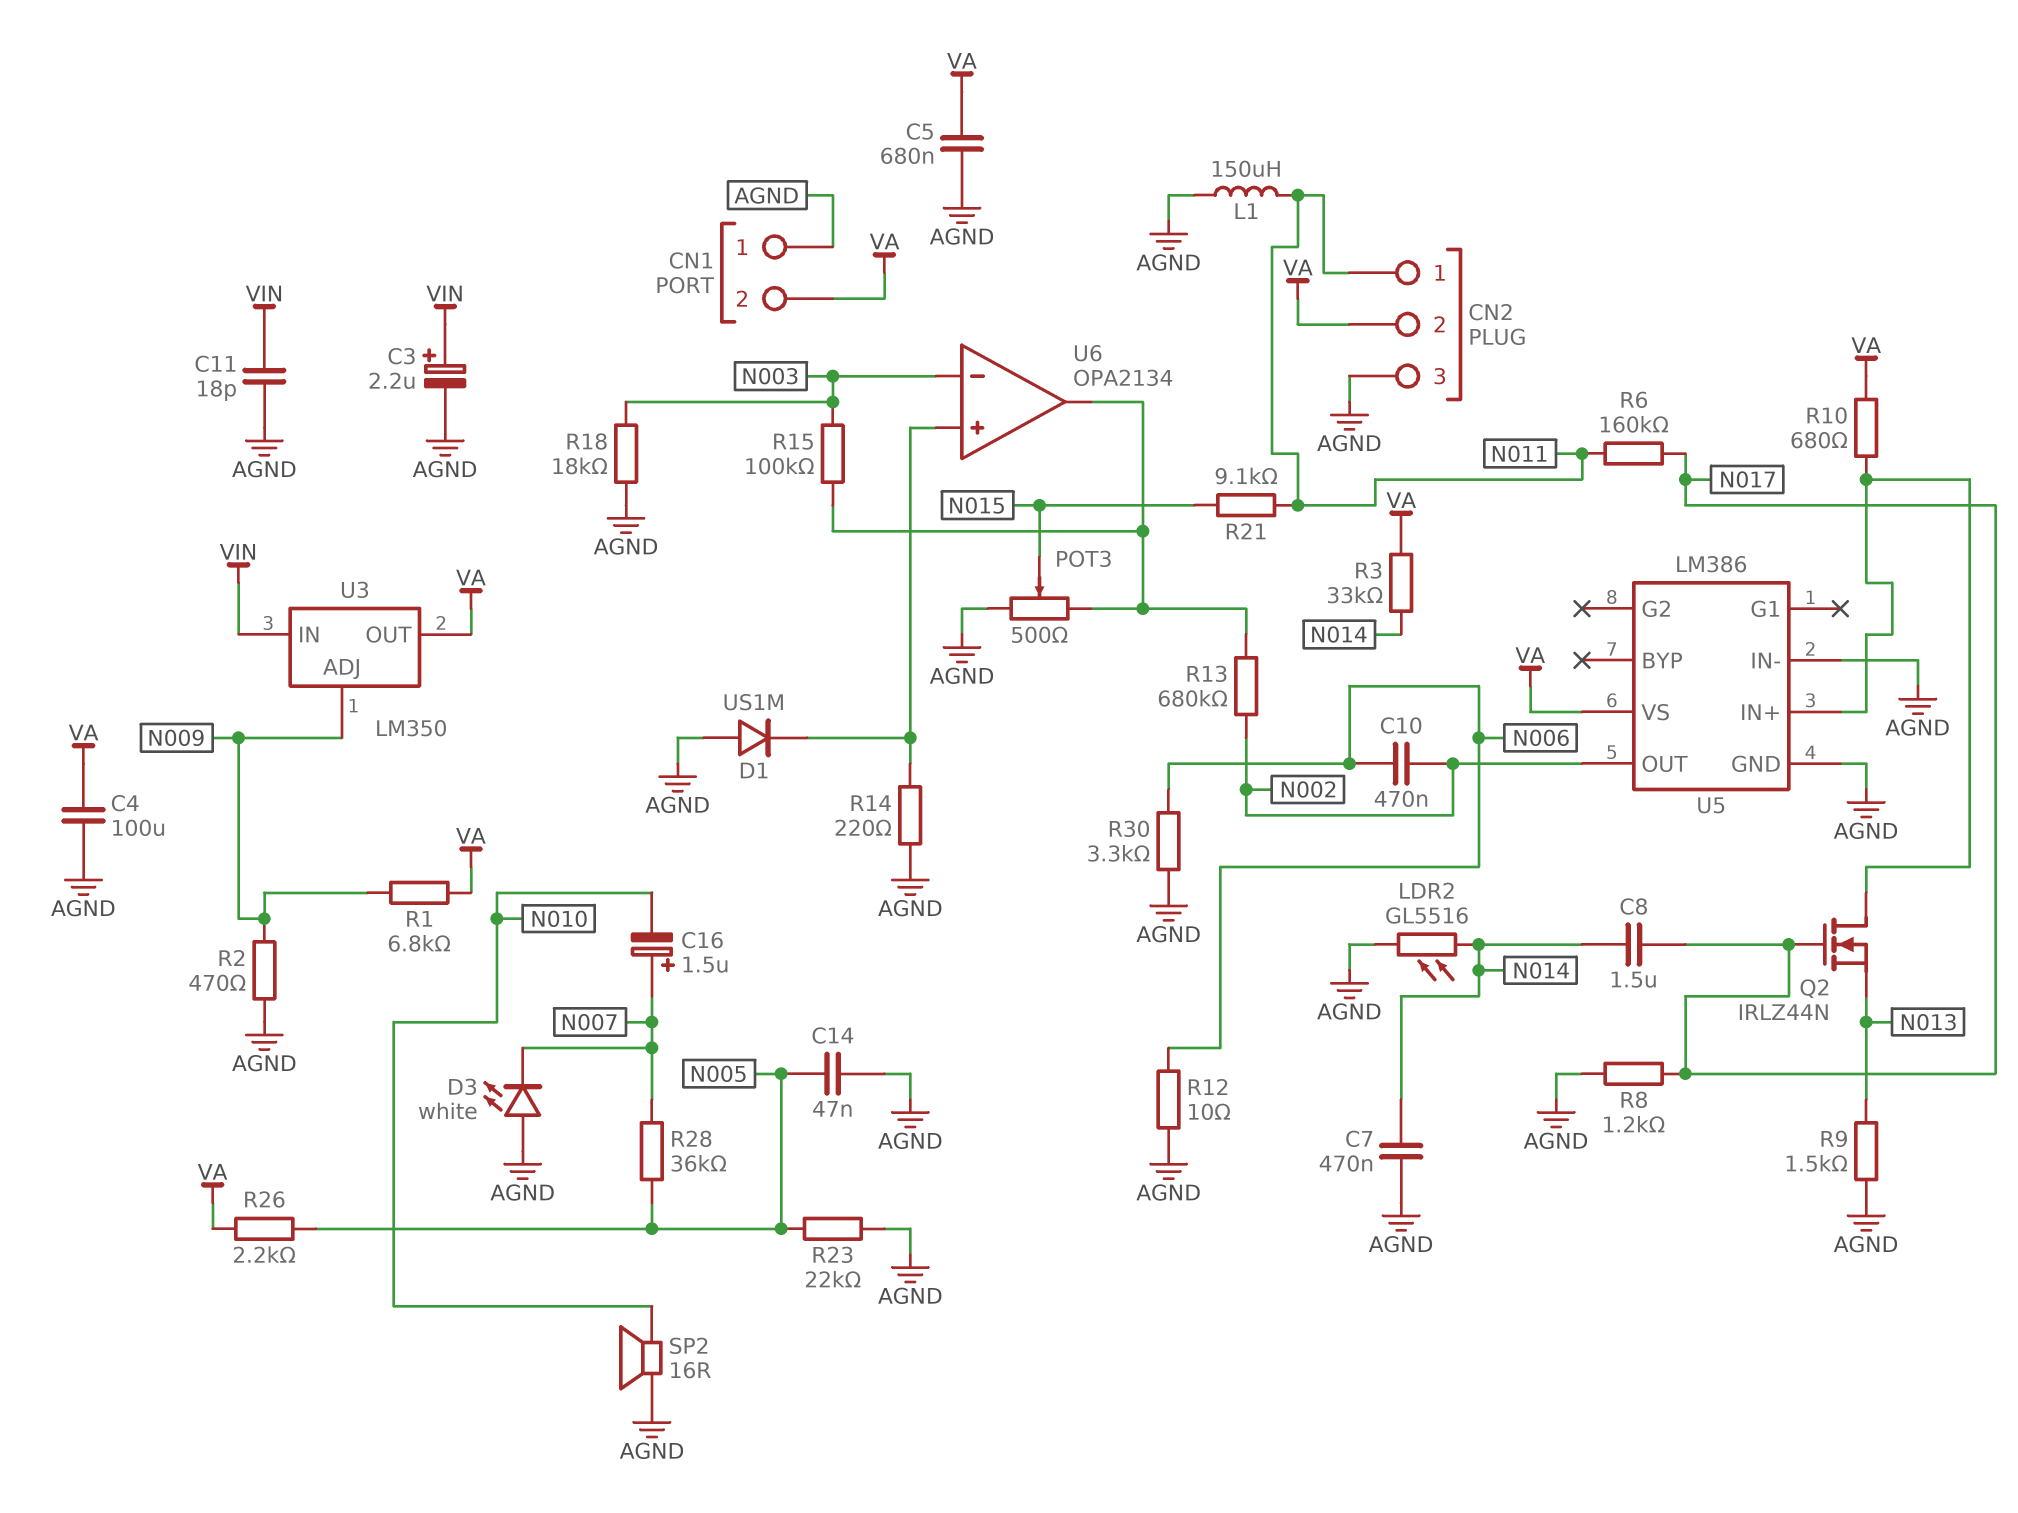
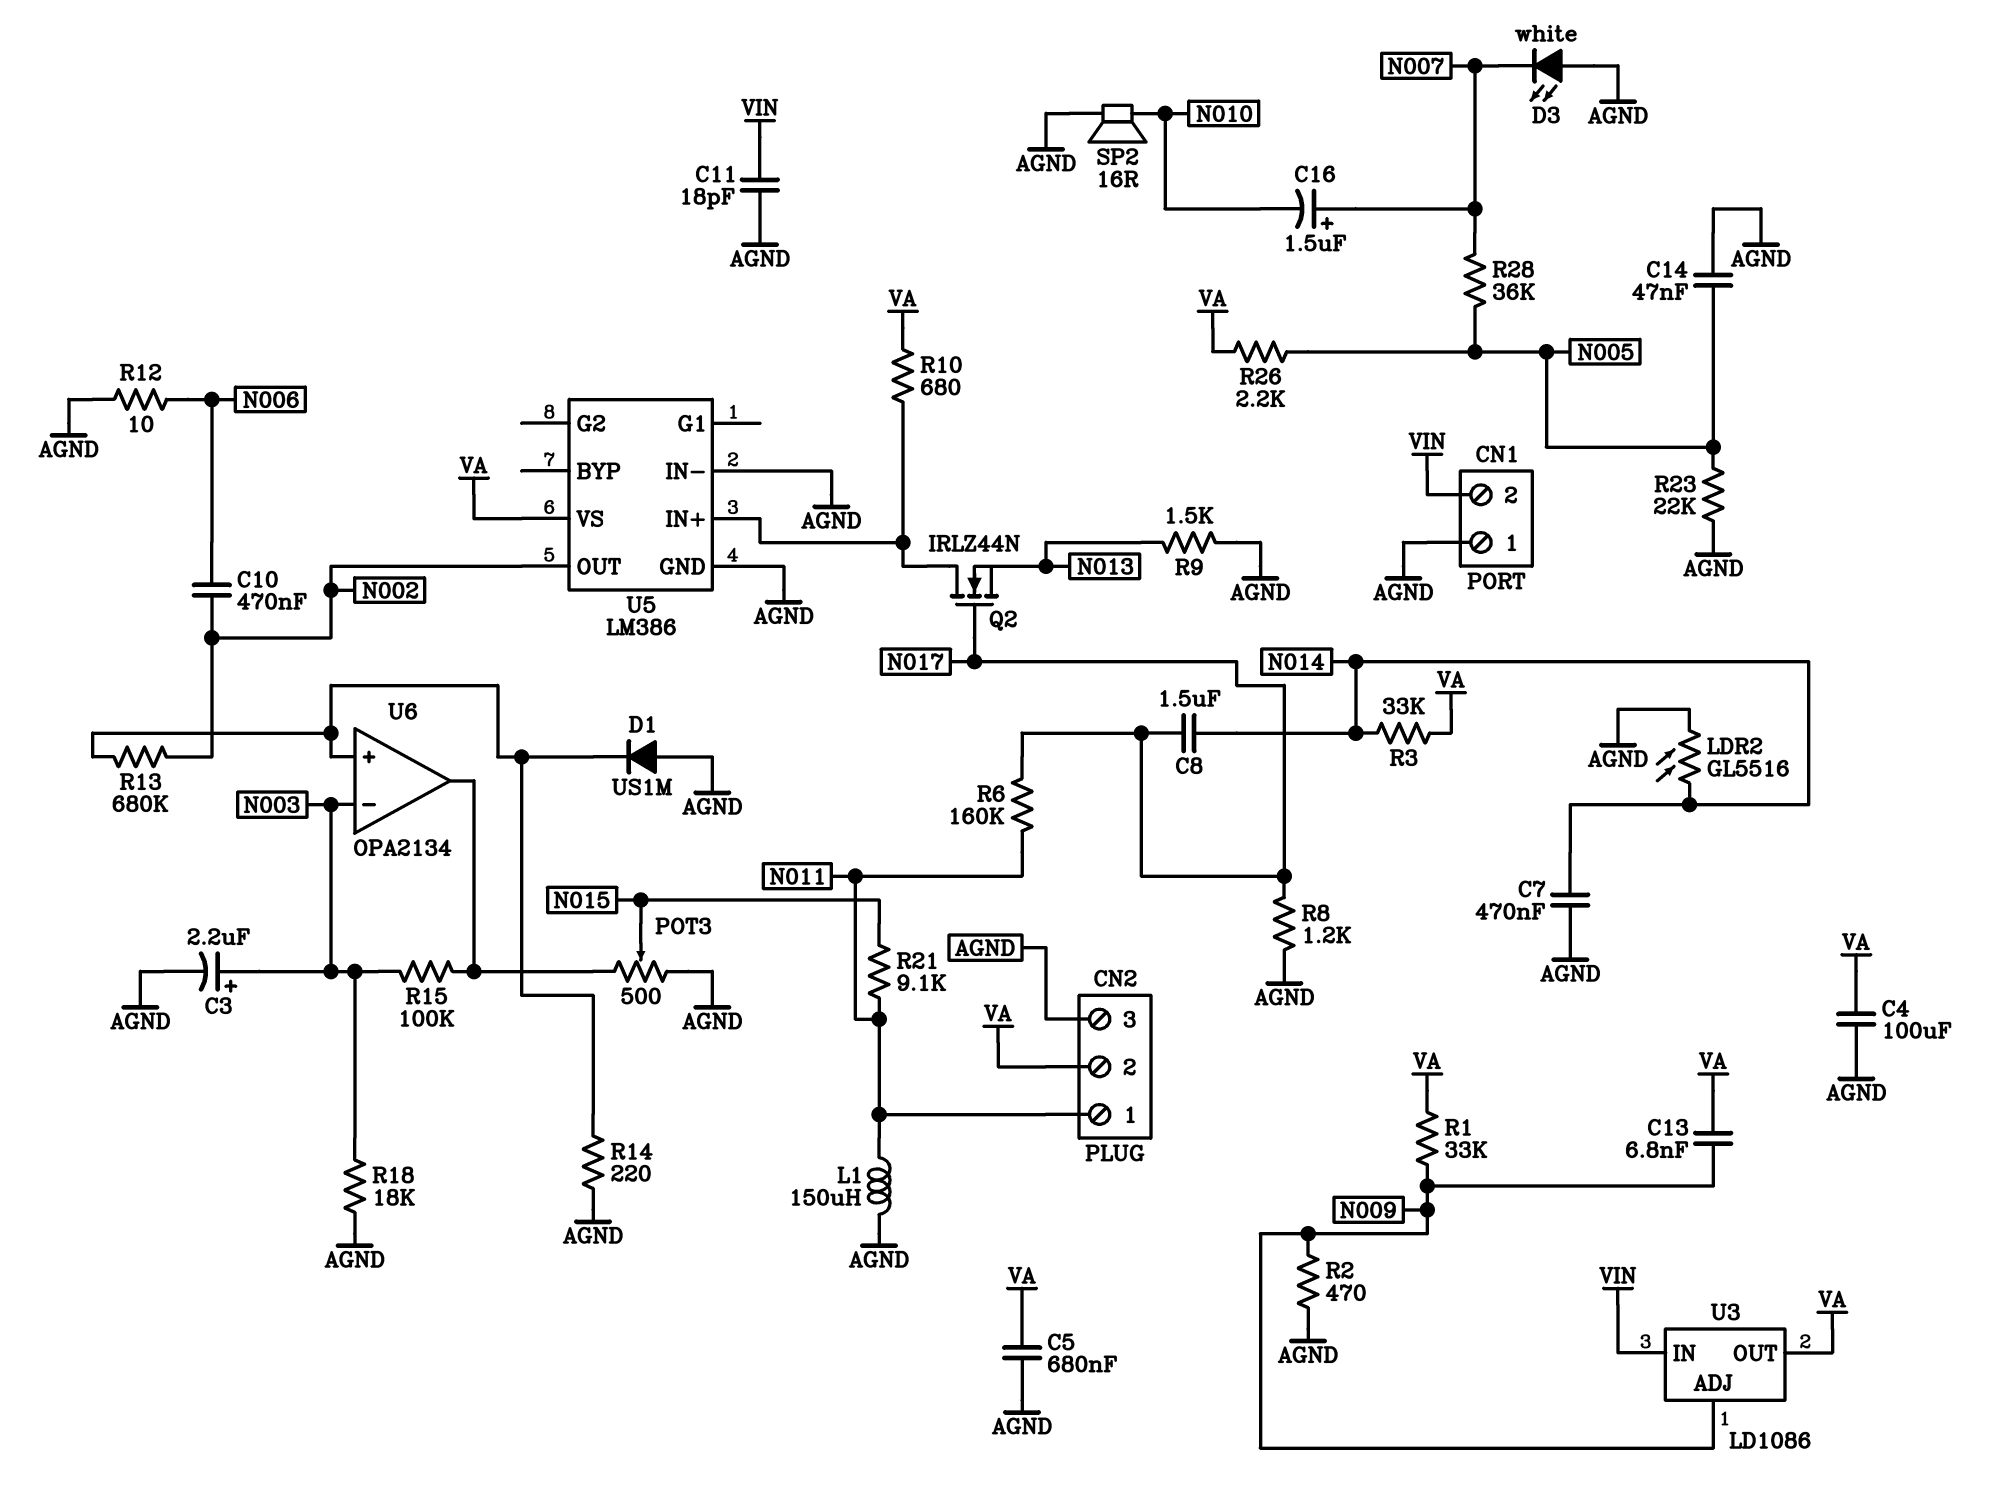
C3: 2.2uF (plus VIN, minus AGND) -> 2.2uF (plus N003, minus AGND)
C13: none -> 6.8nF (N009, VA)
CN1 pin 2: VA -> VIN
R1: 6.8k (N009, VA) -> 33k (N009, VA)
R13: 680k (N002, U6/out) -> 680k (N002, U6/in+)
R30: 3.3k (AGND, N006) -> none
U3: LM350 -> LD1086

